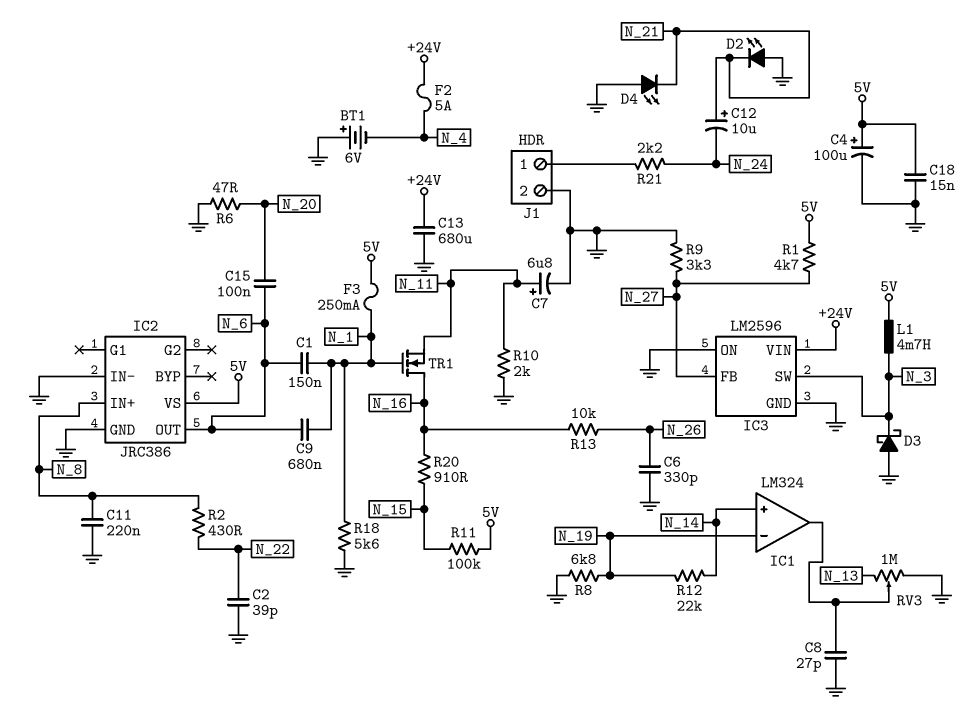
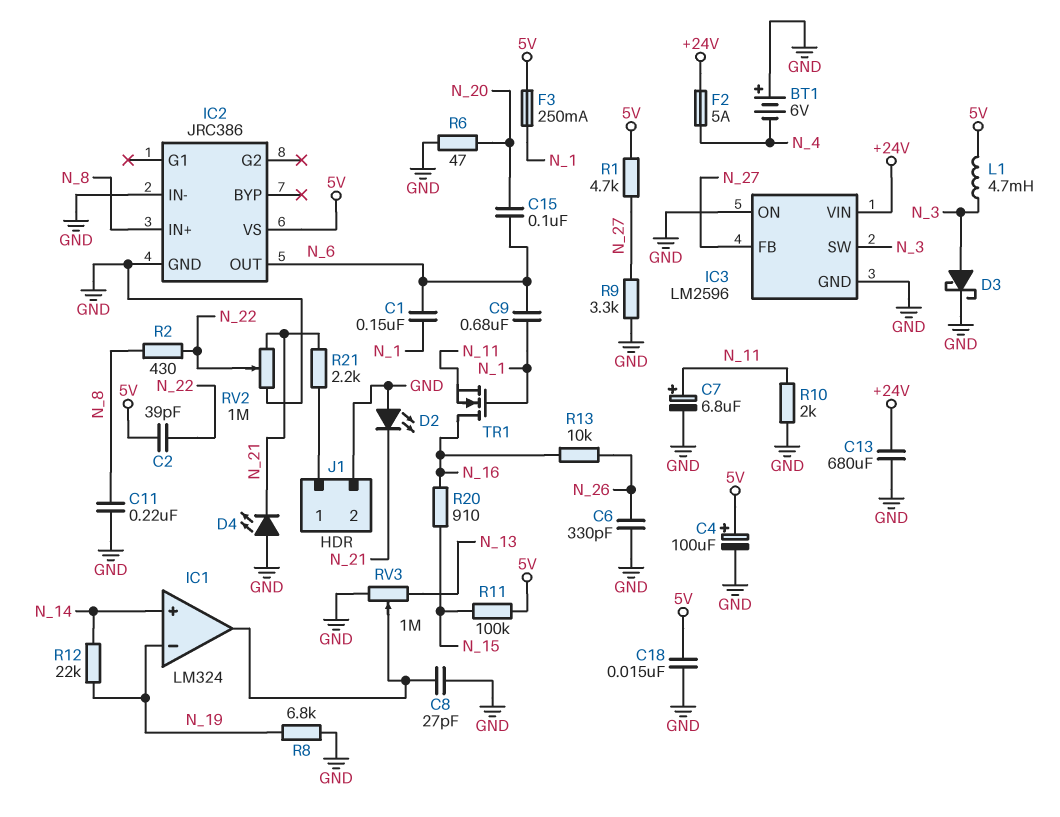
C2: 39pF (GND, N_22) -> 39pF (5V, N_22)
C12: 10uF (plus N_21, minus N_24) -> none
D3: schottky (A GND, K N_3) -> schottky (A N_3, K GND)
R18: 5.6k (GND, N_1) -> none
R21: 2.2k (J1/1, N_24) -> 2.2k (J1/1, N_21)
RV2: none -> 1M (GND, N_21, wiper N_22)

